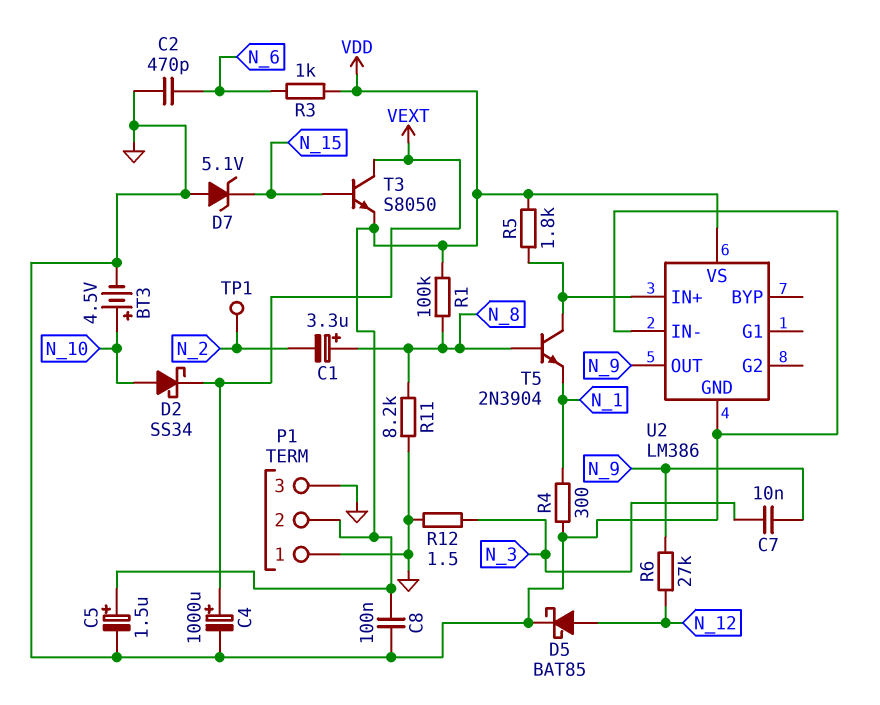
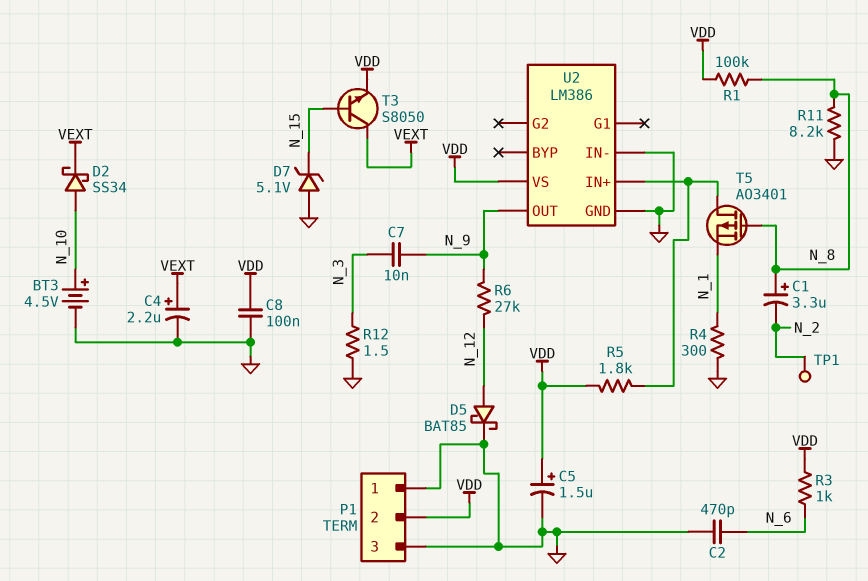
C4: 1000uF (plus VEXT, minus GND) -> 2.2uF (plus VEXT, minus GND)
T5: NPN 2N3904 (B N_8, C U2/IN+, E N_1) -> PMOS AO3401 (G N_8, D U2/IN+, S N_1)

